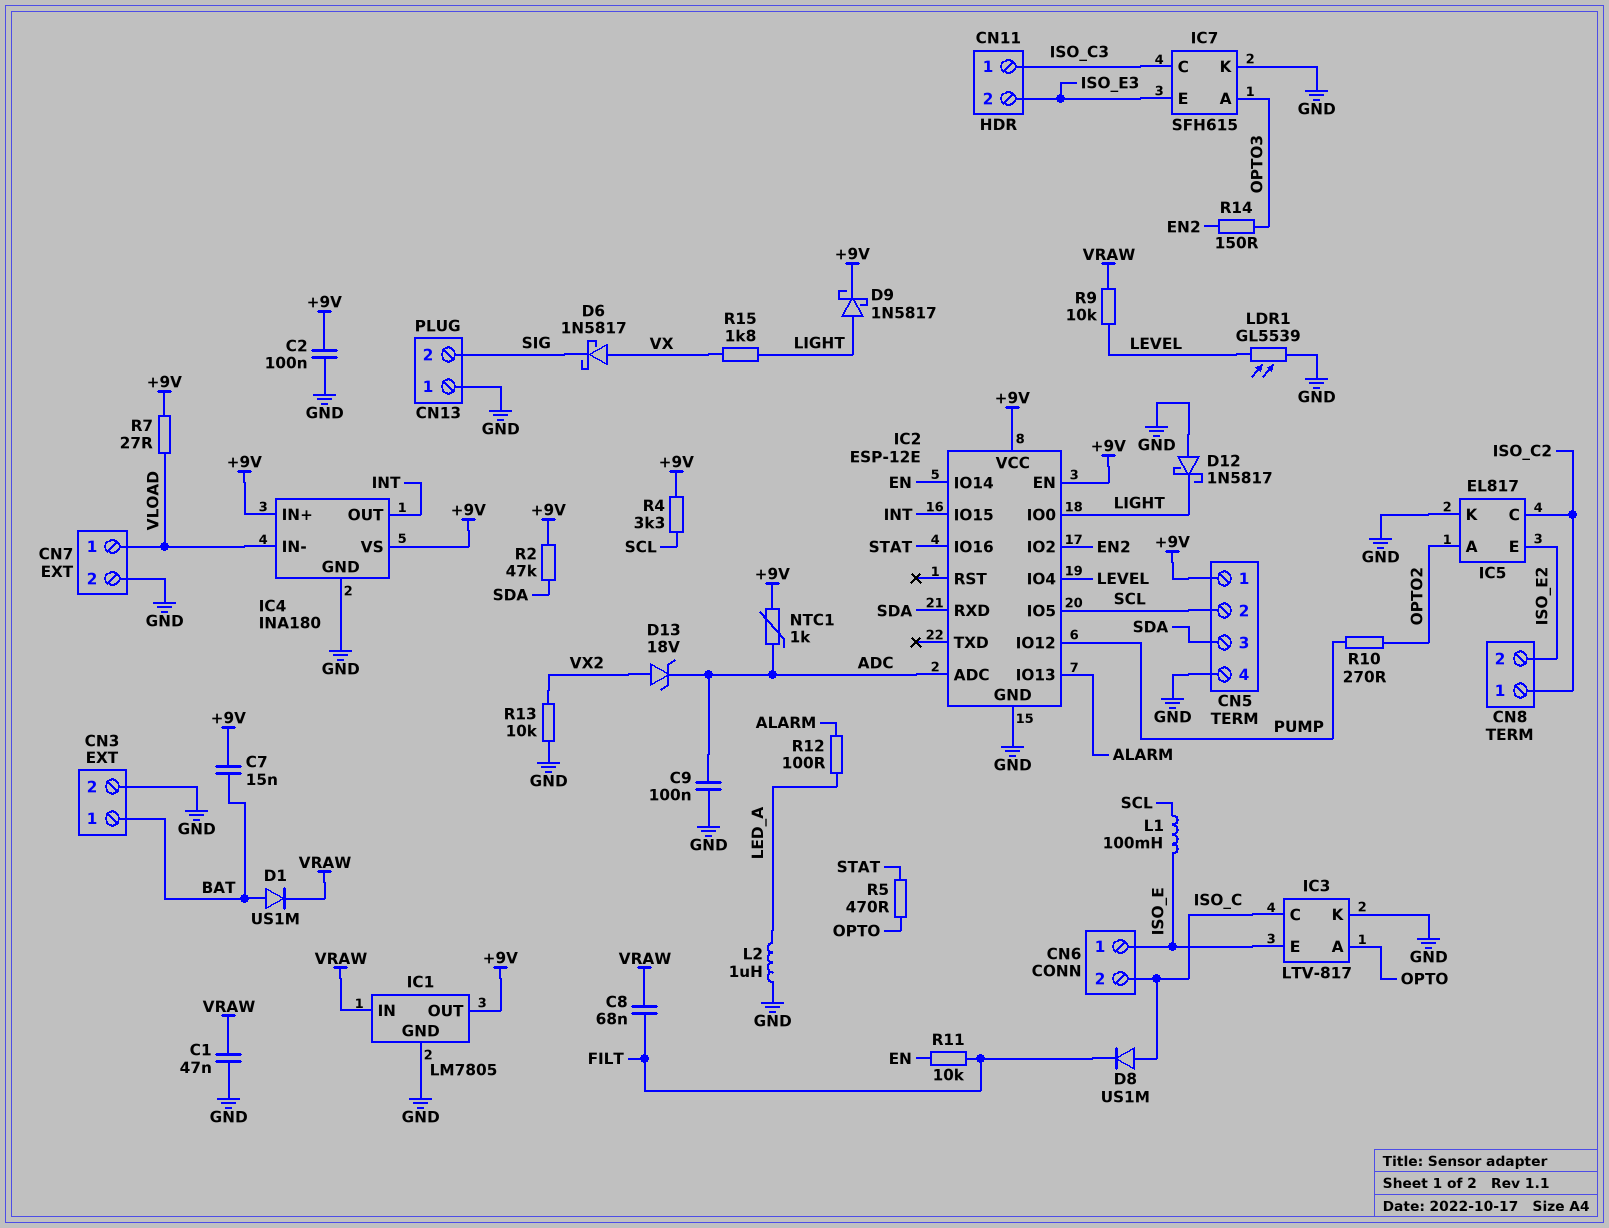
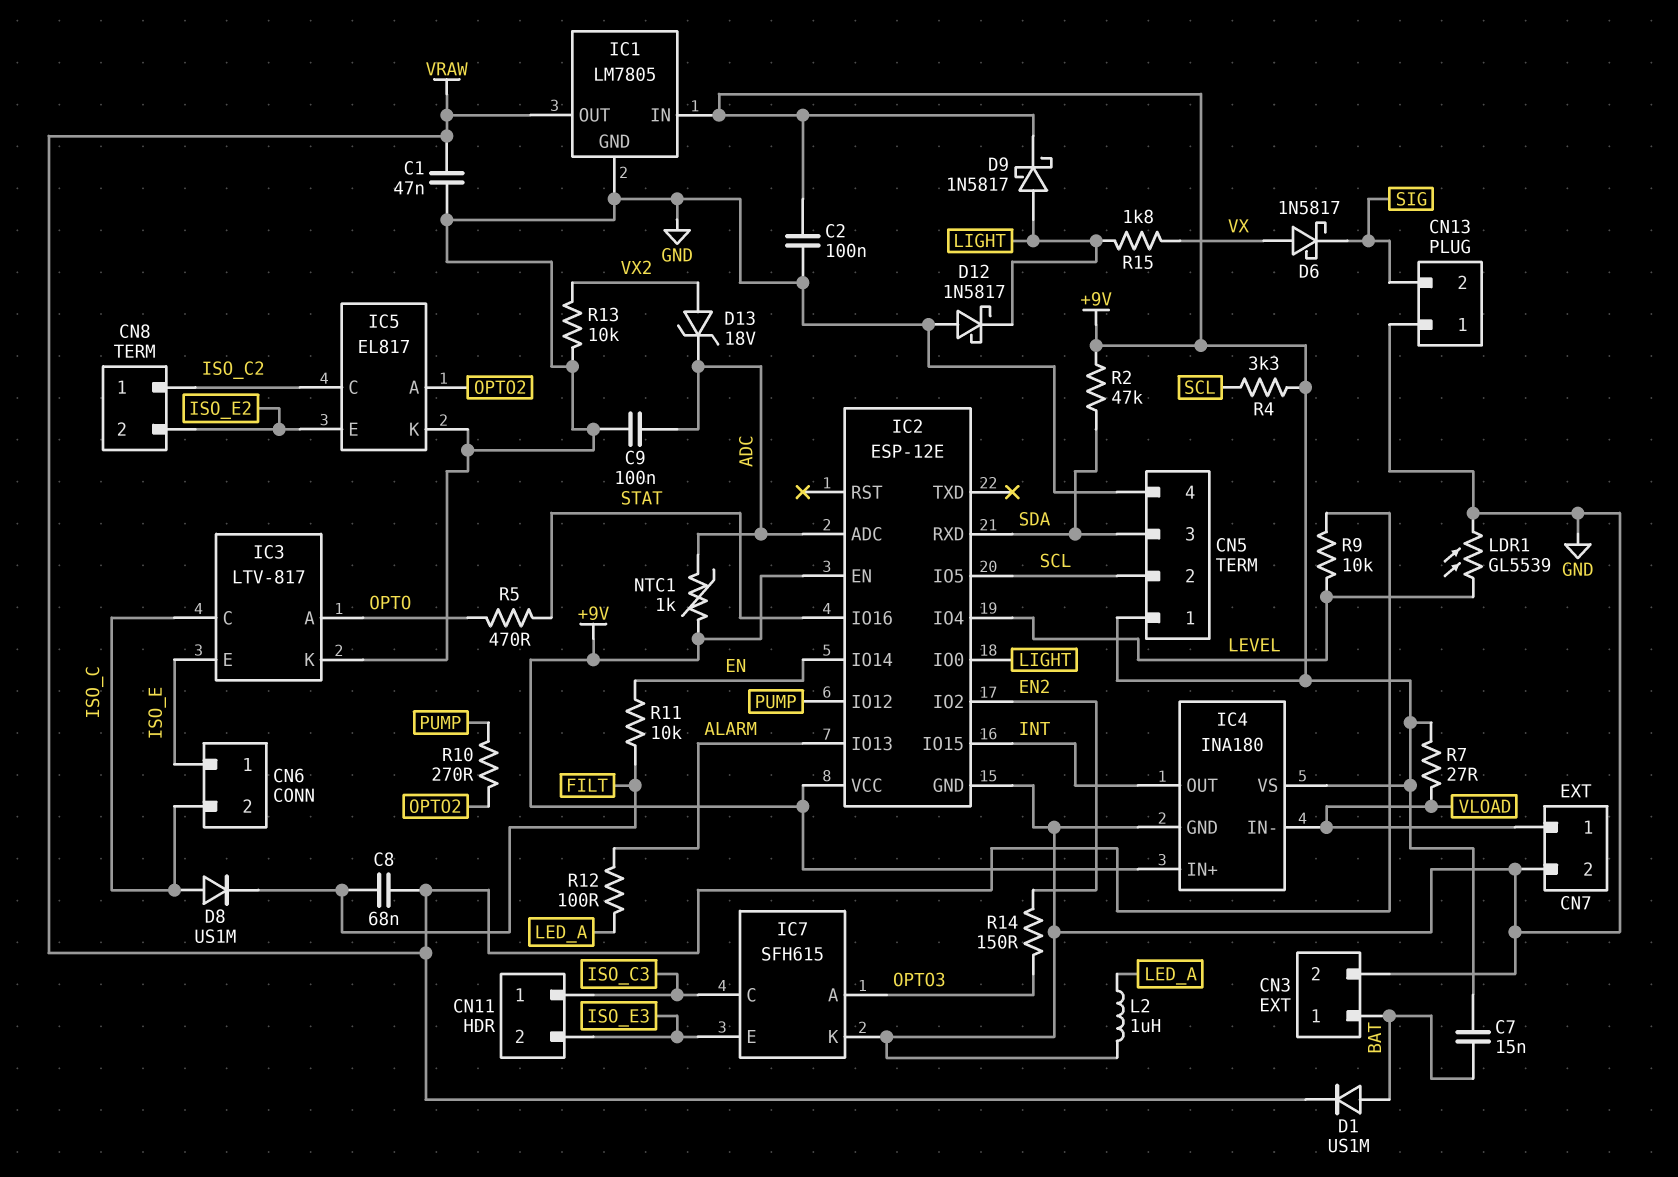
IC1 pin IN: VRAW -> +9V
IC1 pin OUT: +9V -> VRAW
L1: 100mH (ISO_E, SCL) -> none

